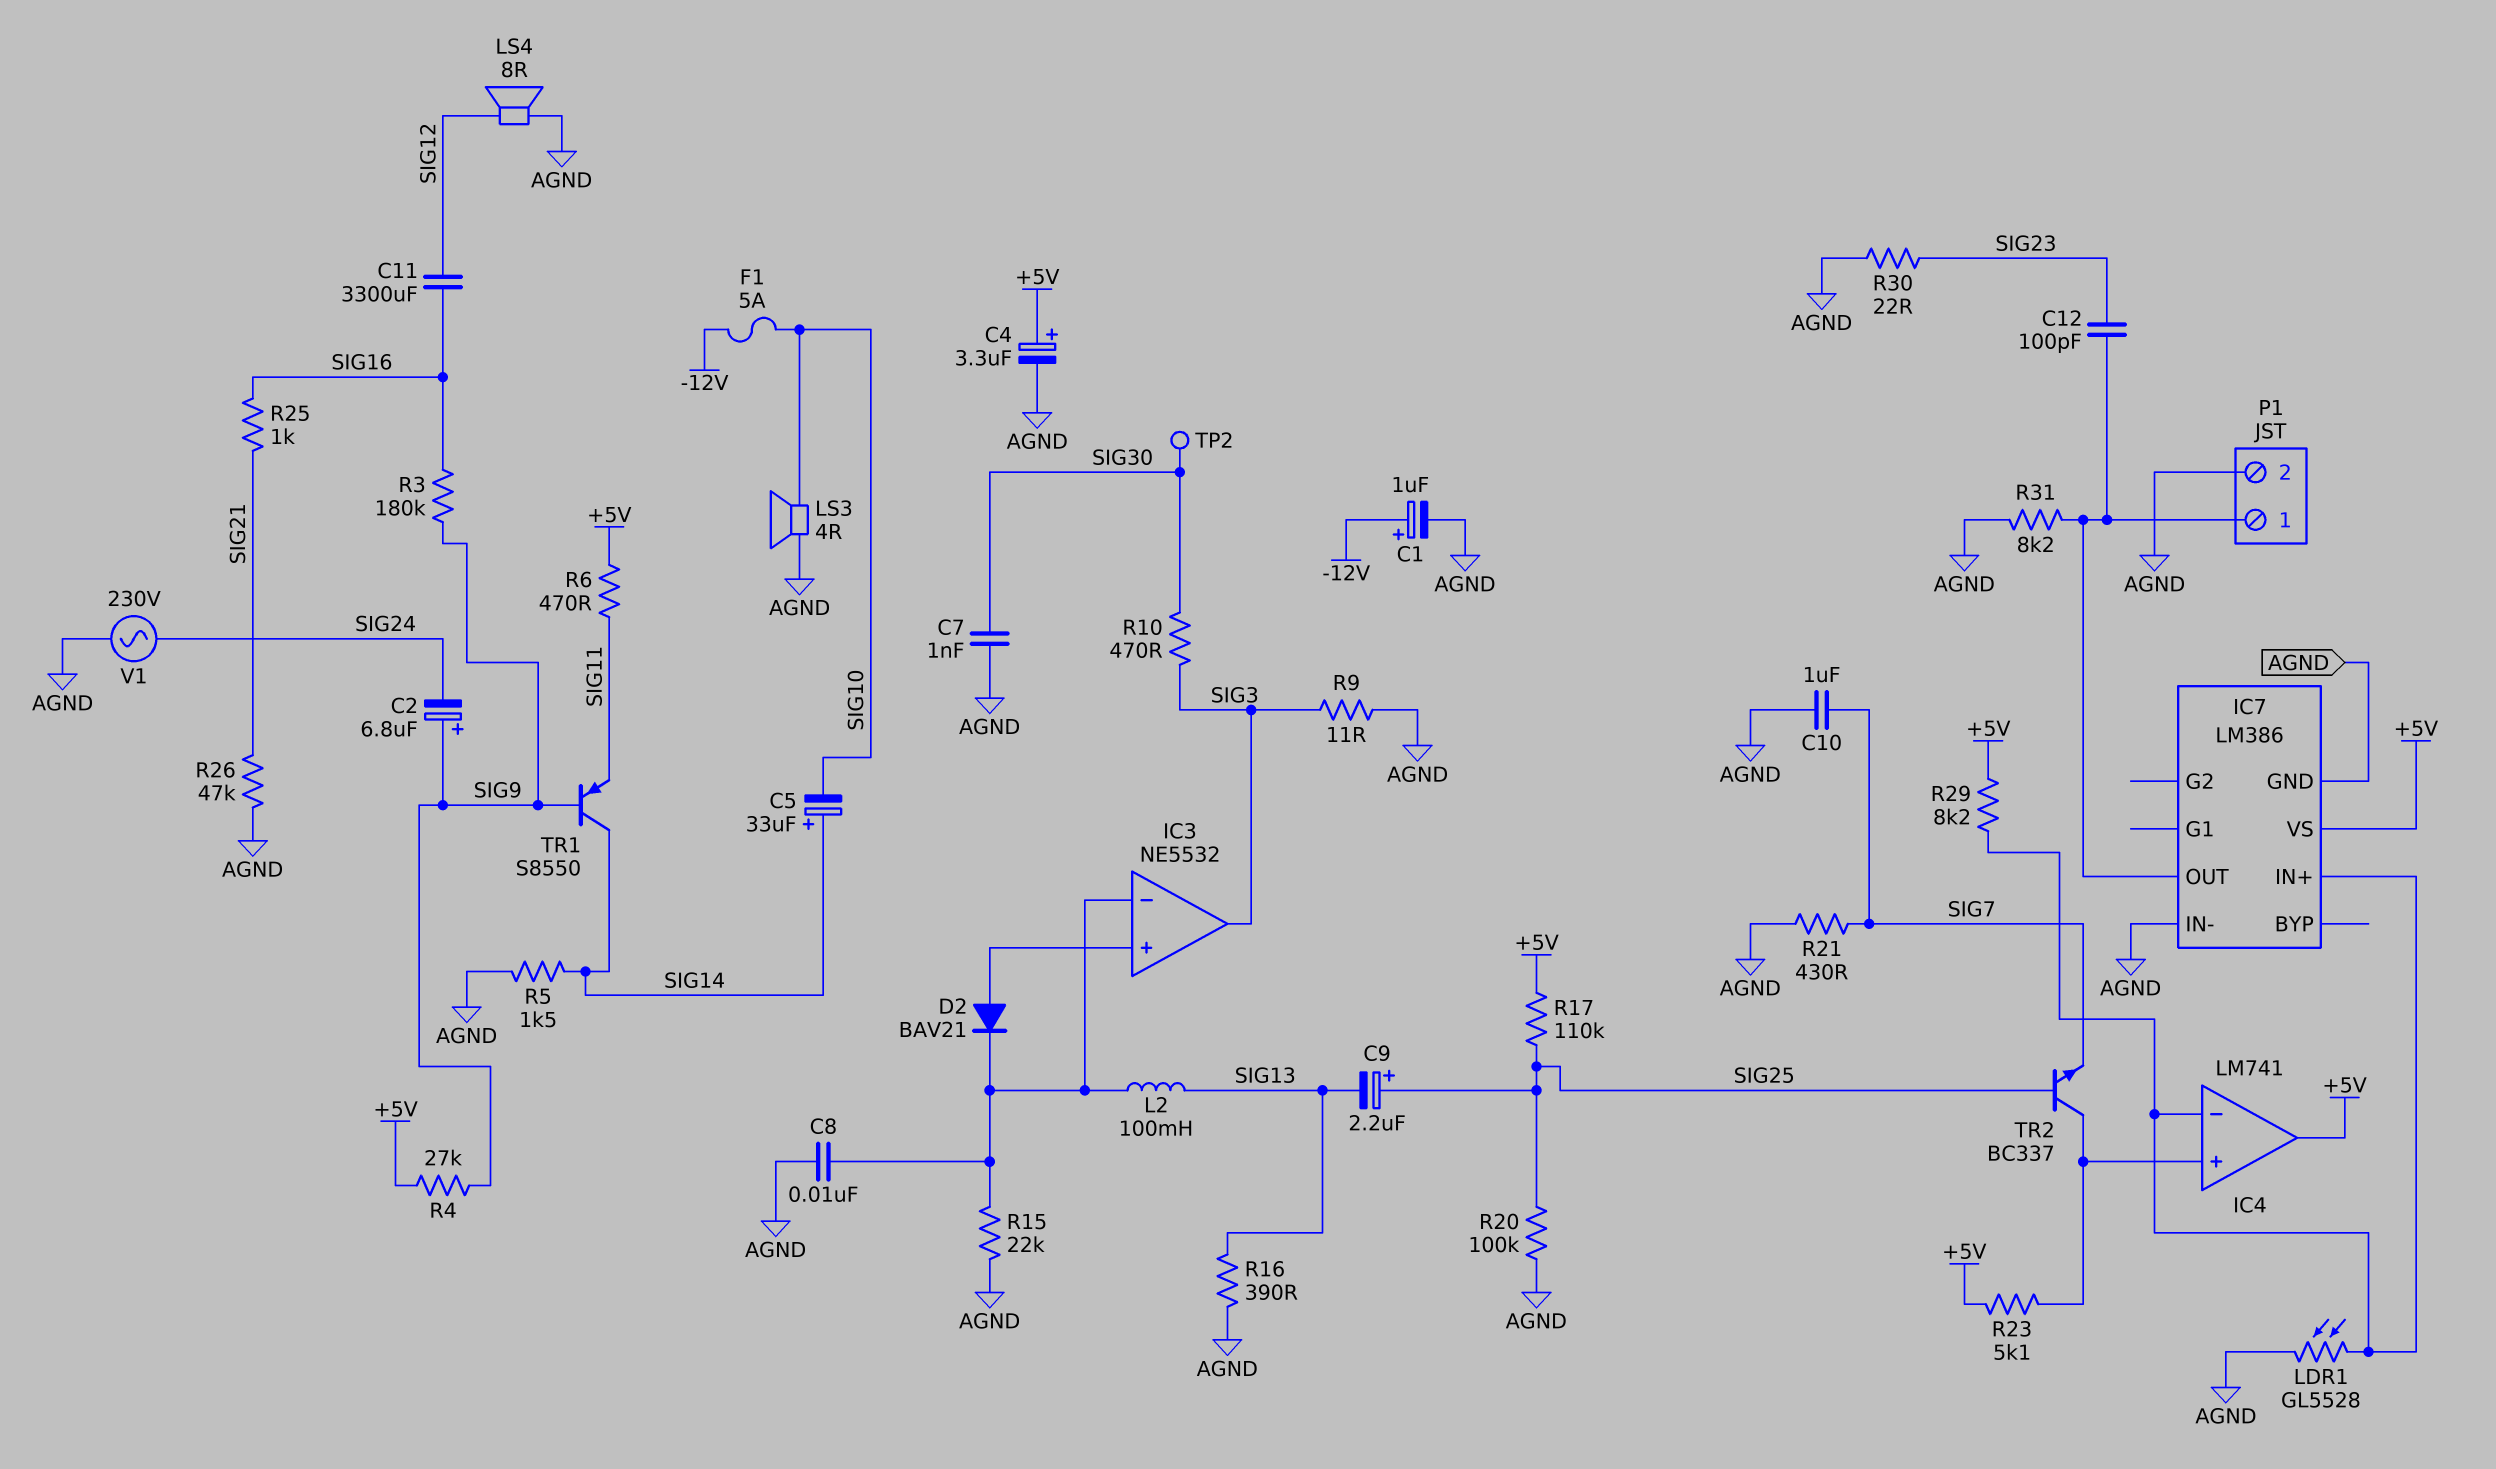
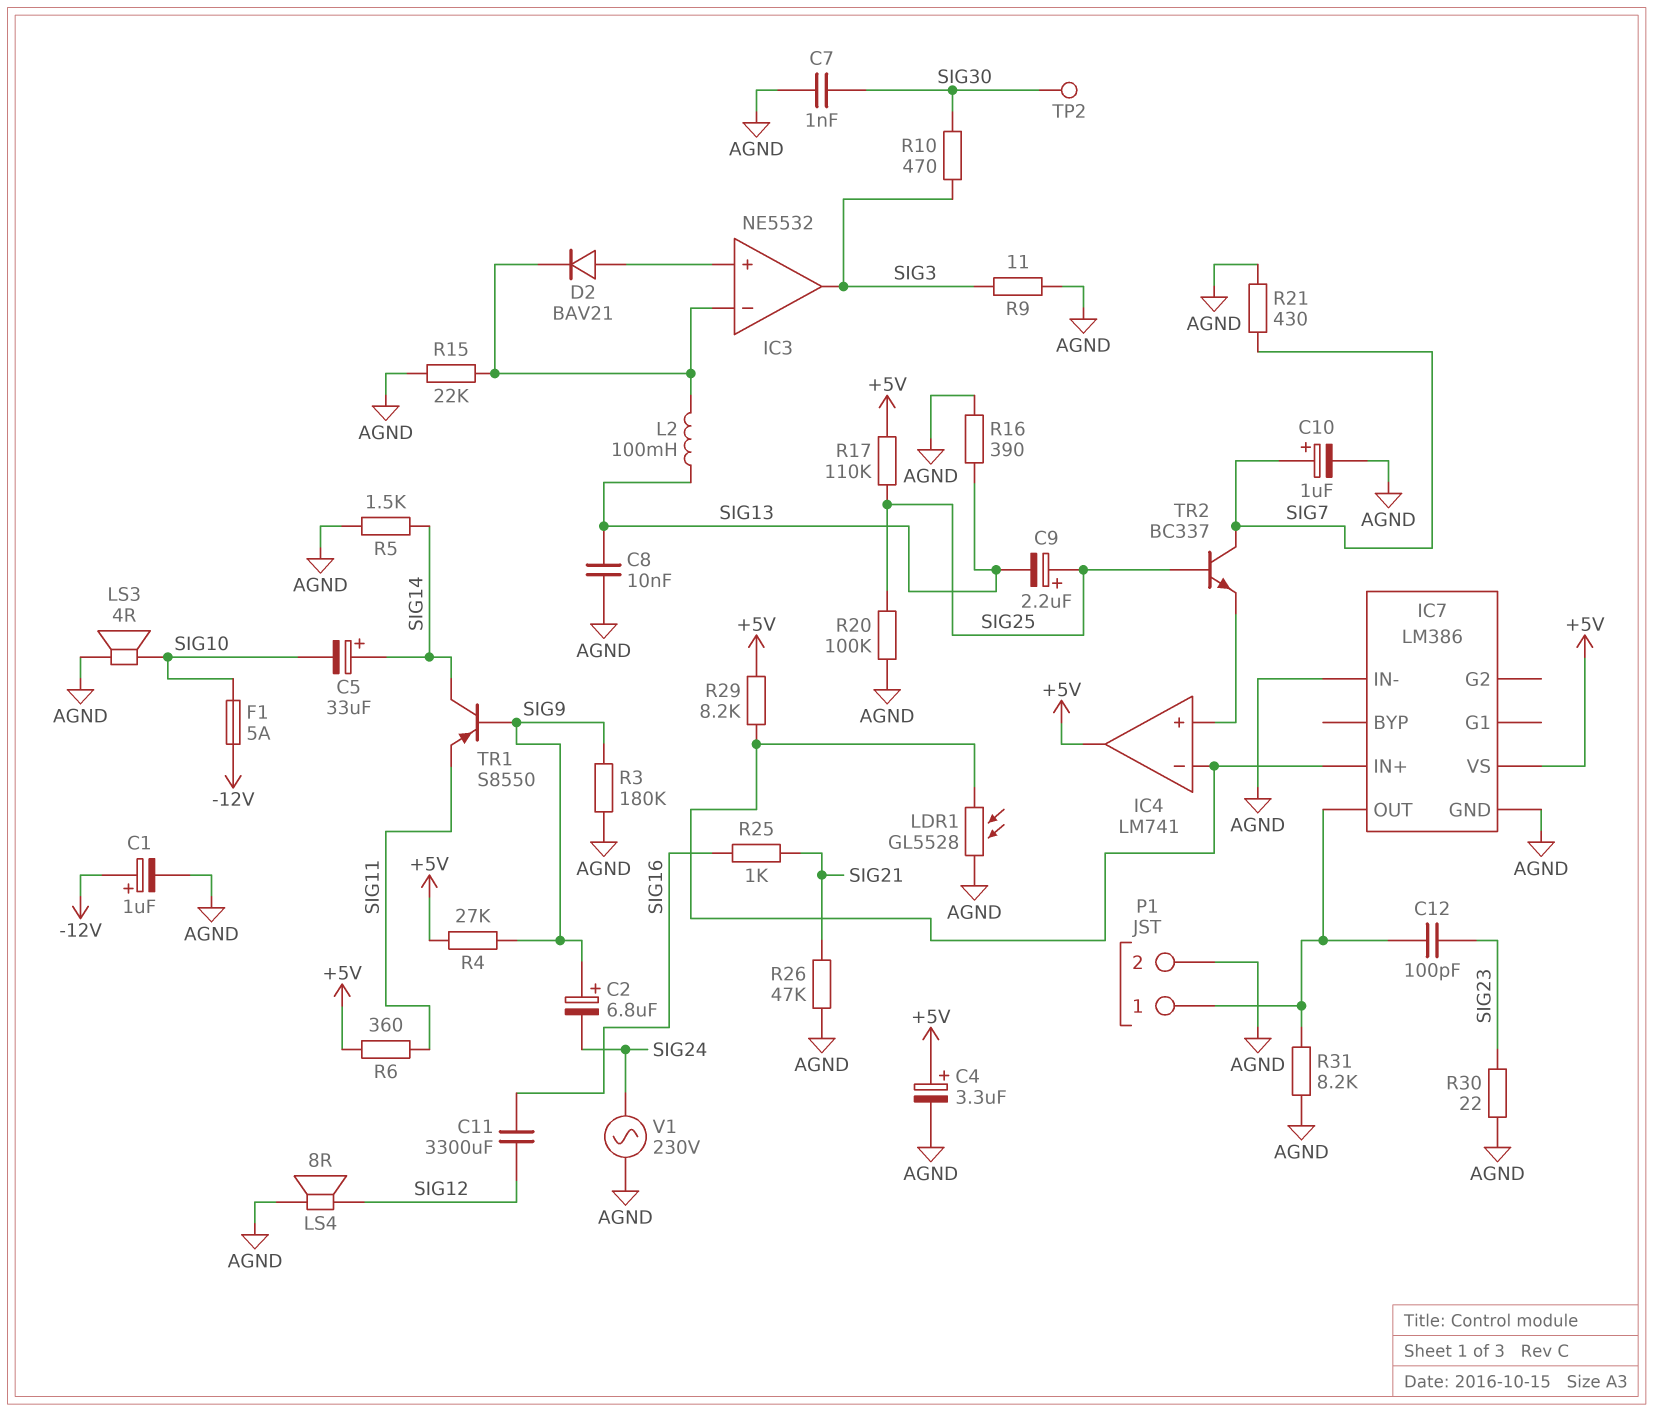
C8: 10nF (AGND, IC3/in-) -> 10nF (AGND, SIG13)
C10: 1uF (AGND, SIG7) -> 1uF (plus SIG7, minus AGND)
R3: 180k (SIG9, SIG16) -> 180k (AGND, SIG9)
R6: 470 (+5V, SIG11) -> 360 (+5V, SIG11)
R23: 5.1k (+5V, IC4/in+) -> none
TR2: NPN BC337 (B SIG25, C IC4/in+, E SIG7) -> NPN BC337 (B SIG25, C SIG7, E IC4/in+)

